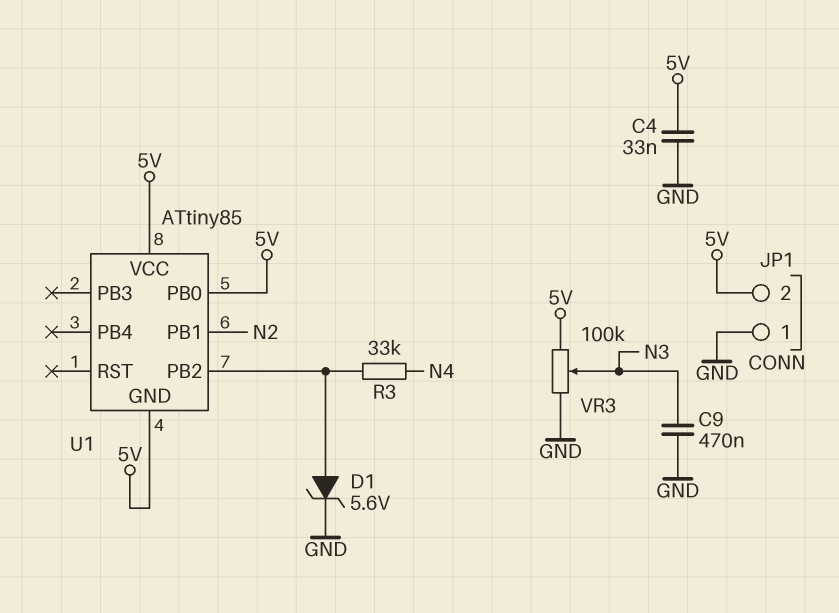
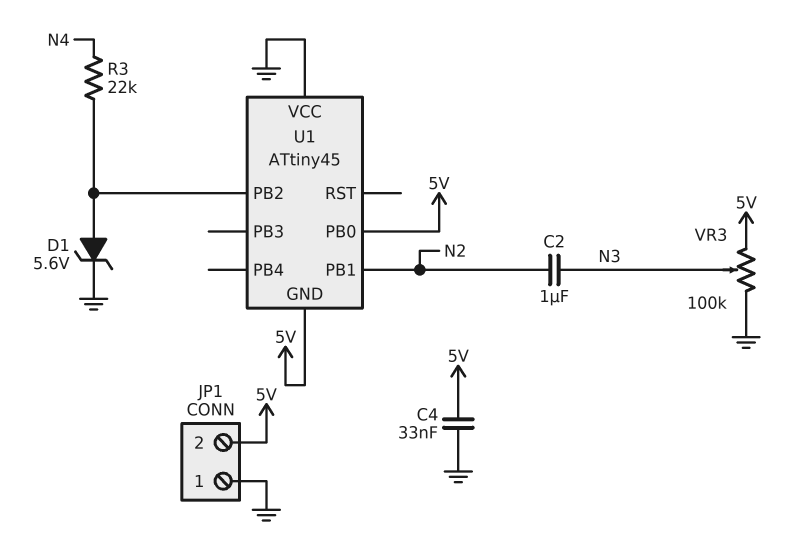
C2: none -> 1uF (N2, N3)
C9: 470nF (GND, N3) -> none
R3: 33k (N4, U1/PB2) -> 22k (N4, U1/PB2)
U1: ATtiny85 -> ATtiny45
U1 pin VCC: 5V -> GND

